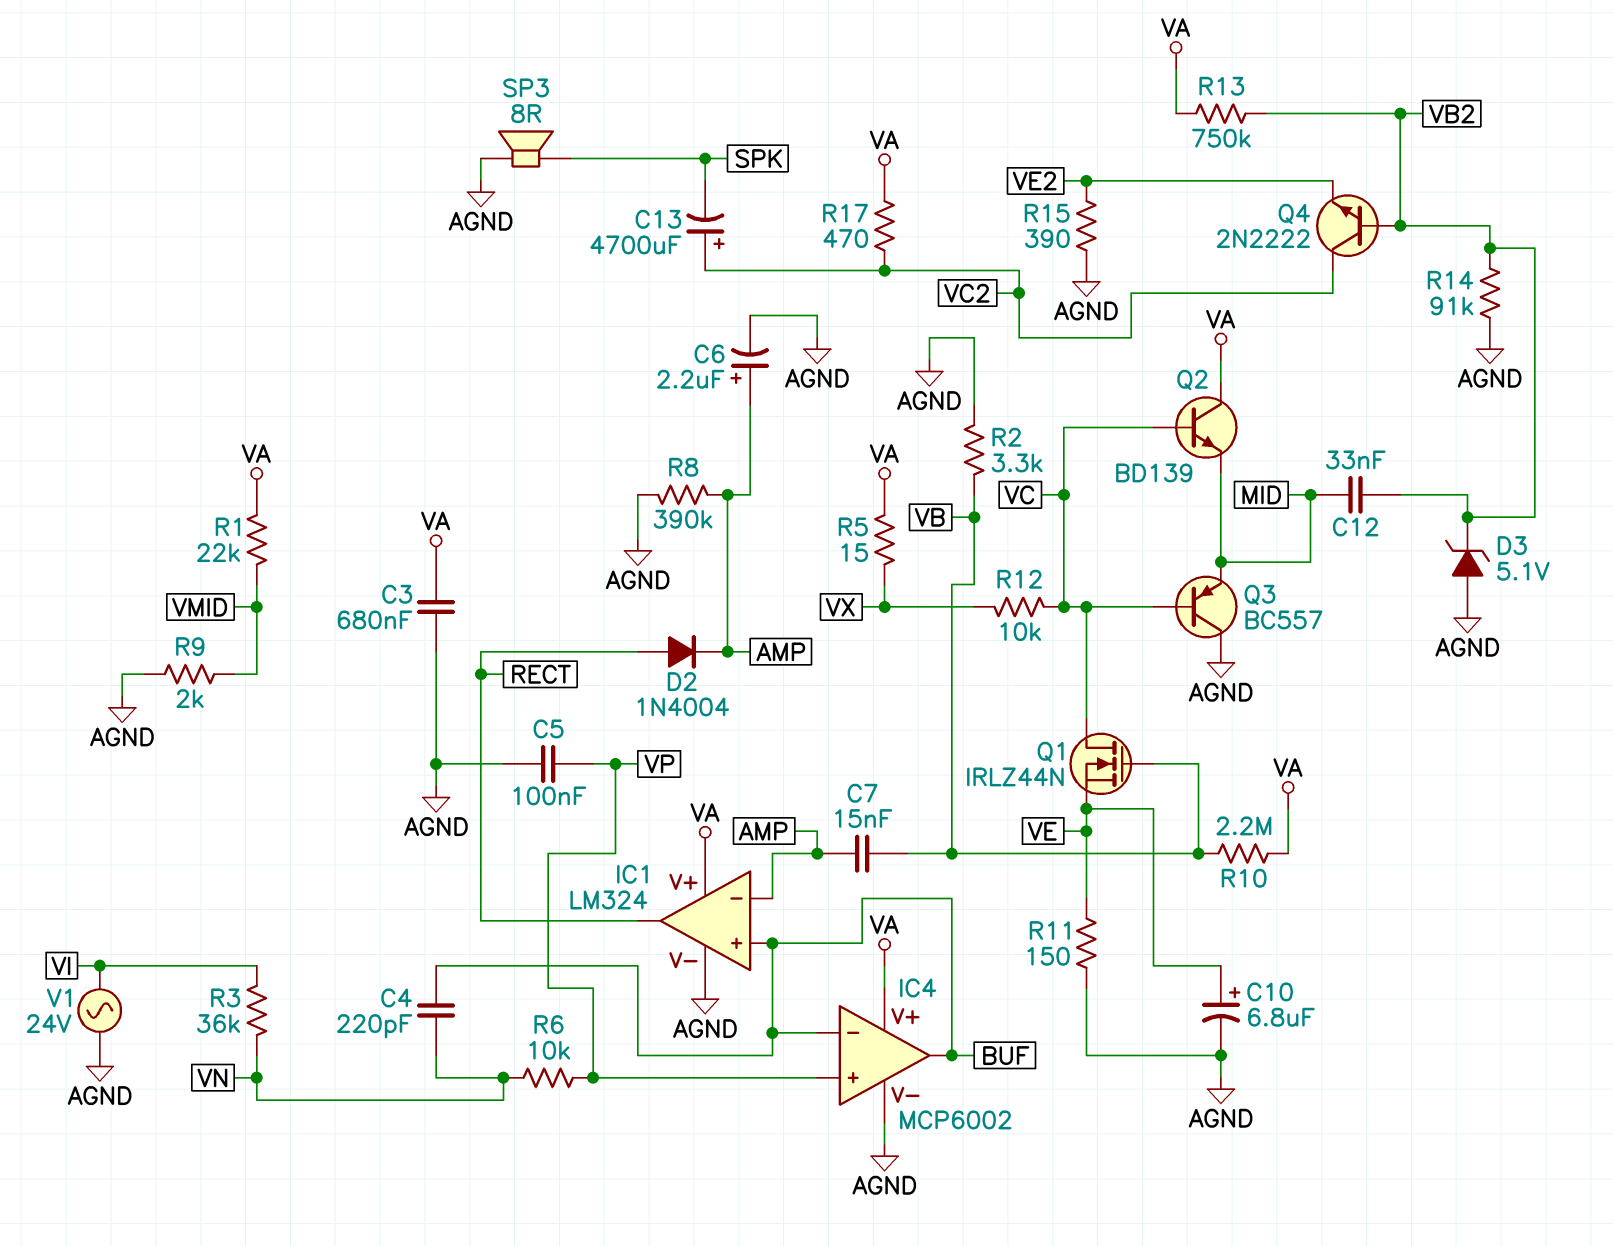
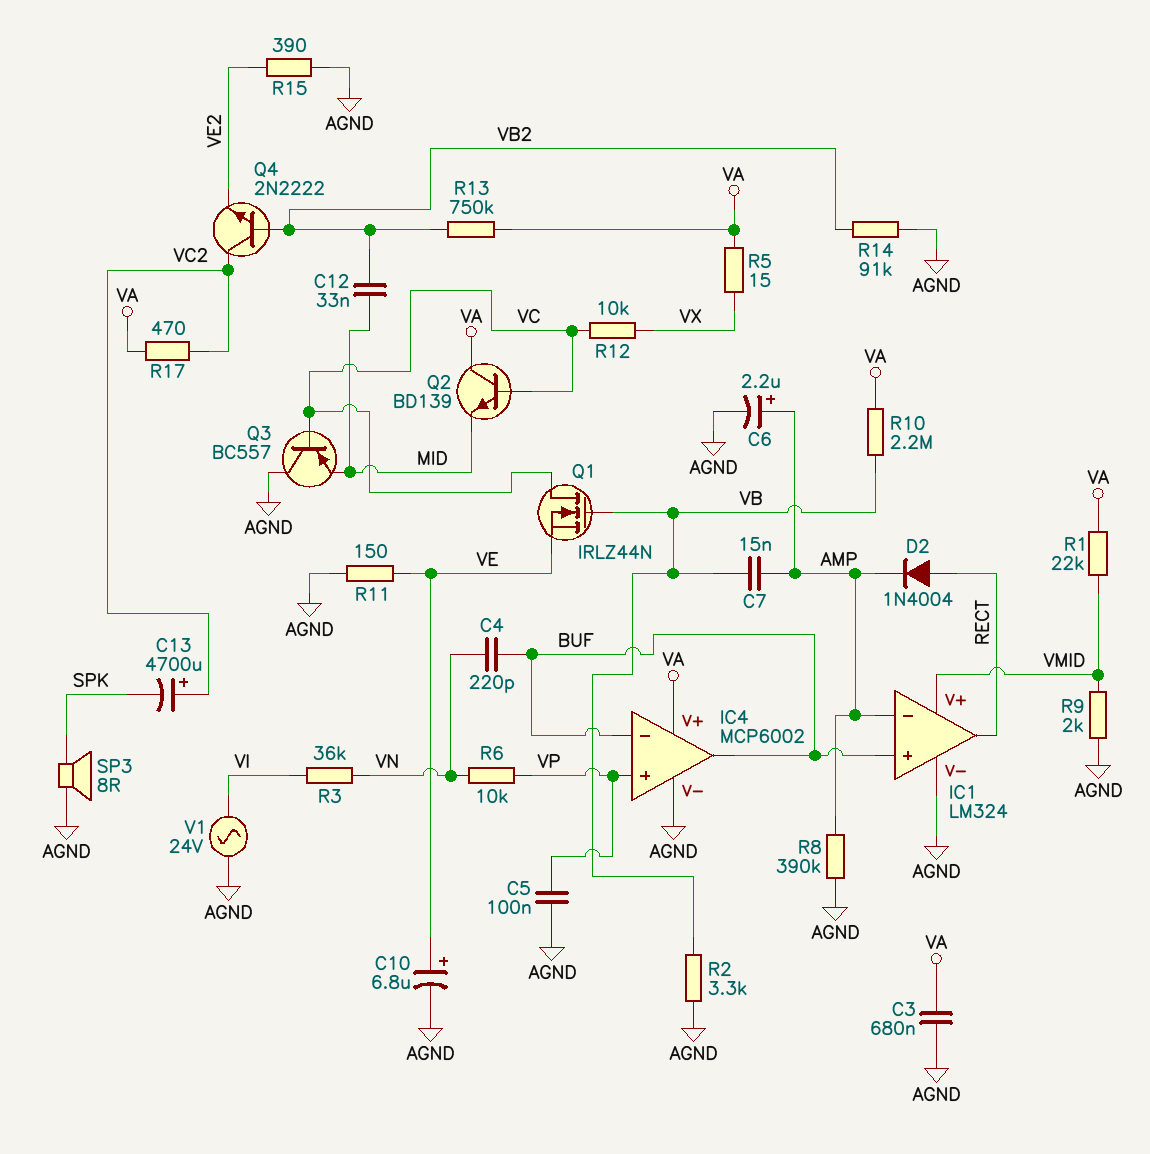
D3: zener 5.1V (A AGND, K VB2) -> none
IC1 pin V+: VA -> VMID

